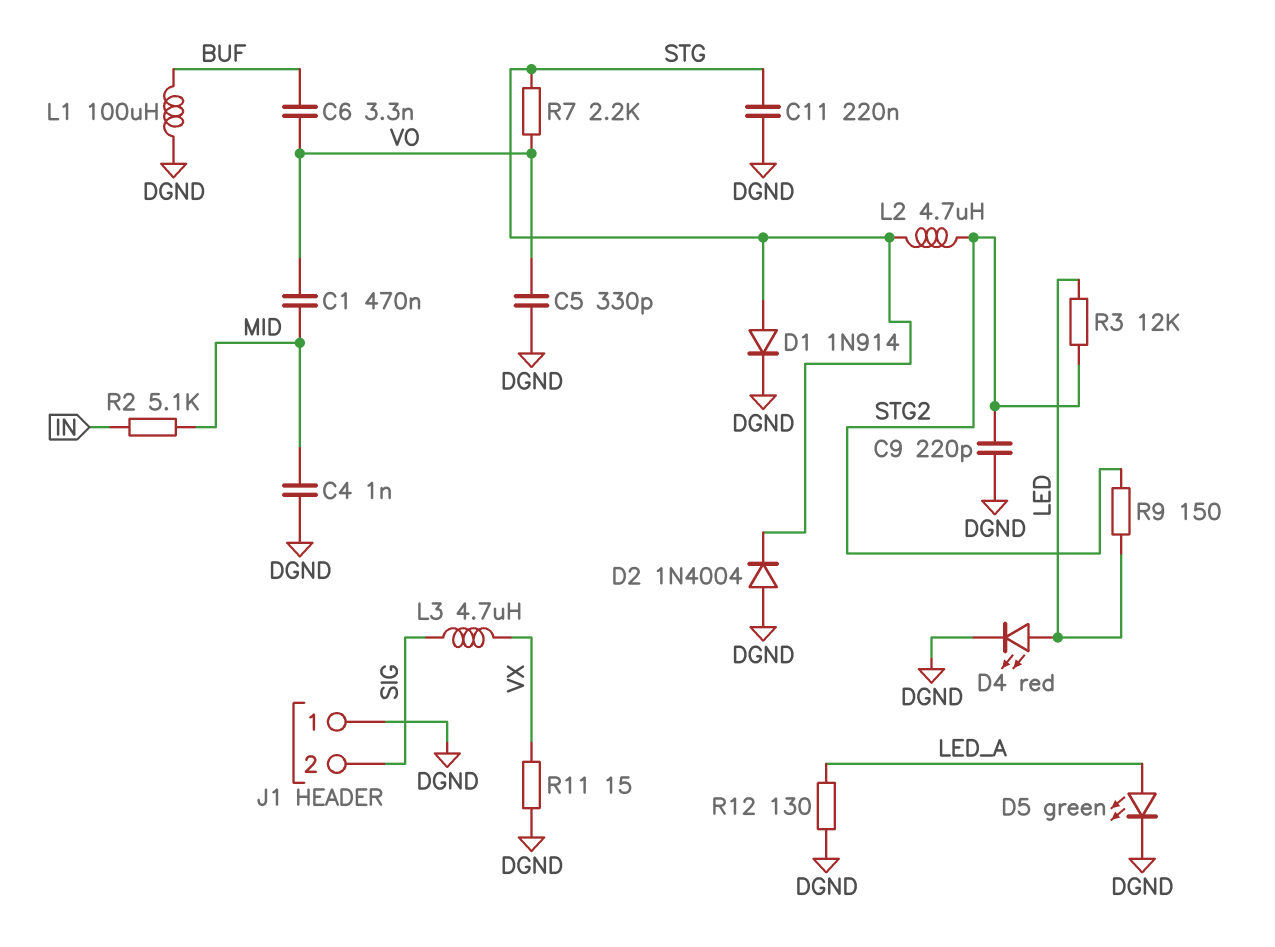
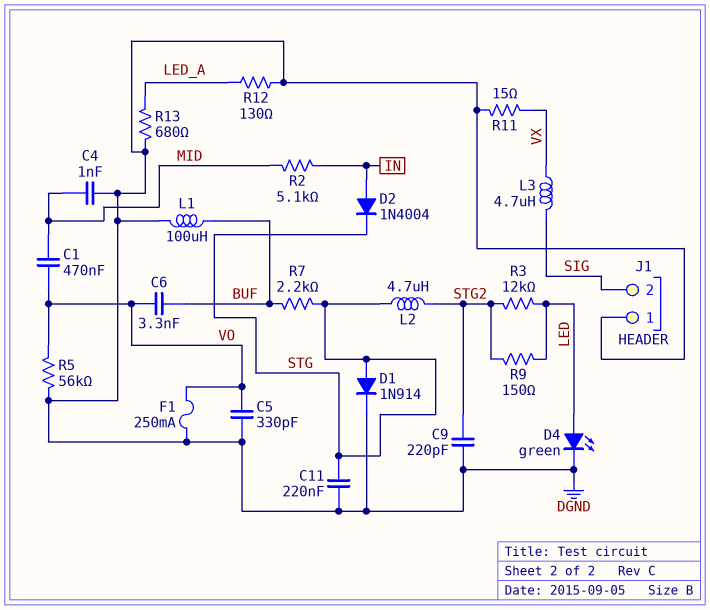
D2: diode 1N4004 (A DGND, K STG) -> diode 1N4004 (A IN, K STG)
D4: LED red (A LED, K DGND) -> LED green (A LED, K DGND)
D5: LED green (A LED_A, K DGND) -> none
F1: none -> 250mA (DGND, VO)
R5: none -> 56k (DGND, VO)
R7: 2.2k (STG, VO) -> 2.2k (BUF, STG)
R13: none -> 680 (DGND, LED_A)

